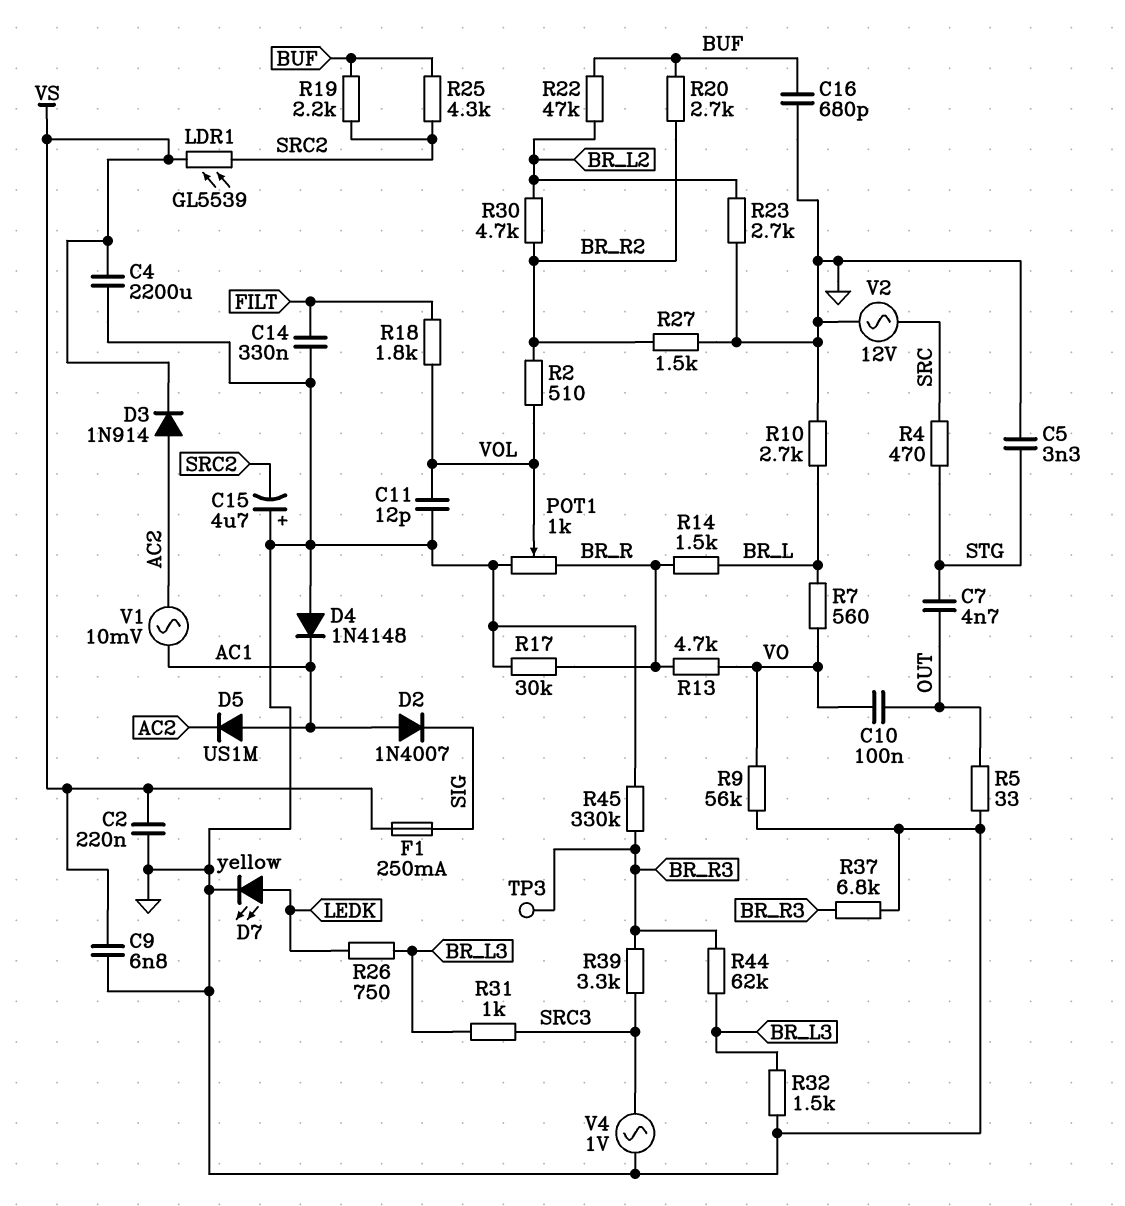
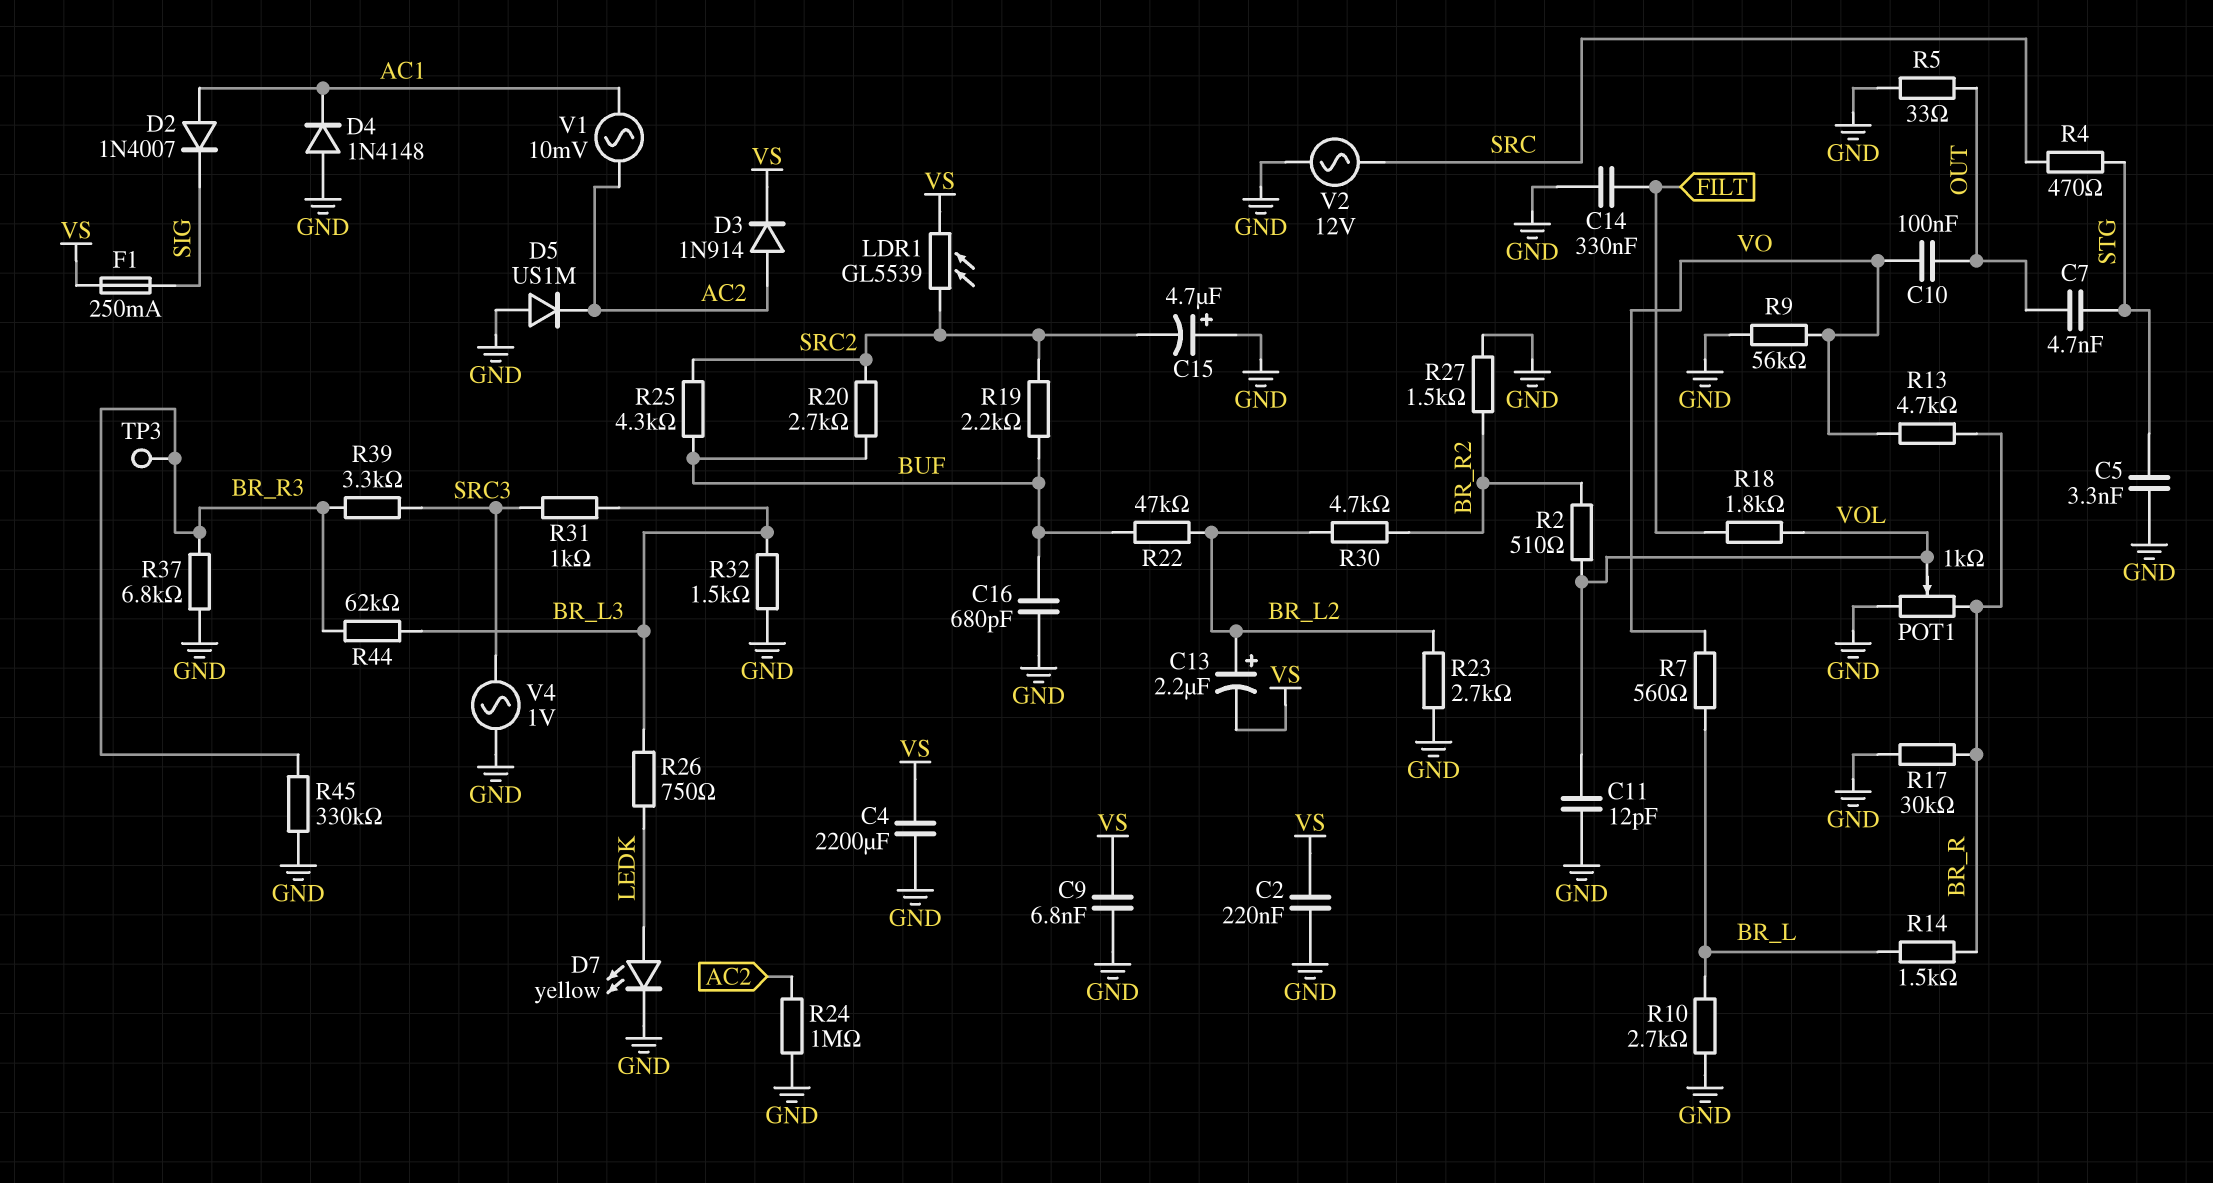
C13: none -> 2.2uF (plus BR_L2, minus VS)
D5: diode US1M (A AC1, K AC2) -> diode US1M (A GND, K AC2)
R20: 2.7k (BR_R2, BUF) -> 2.7k (BUF, SRC2)
R24: none -> 1M (AC2, GND)

